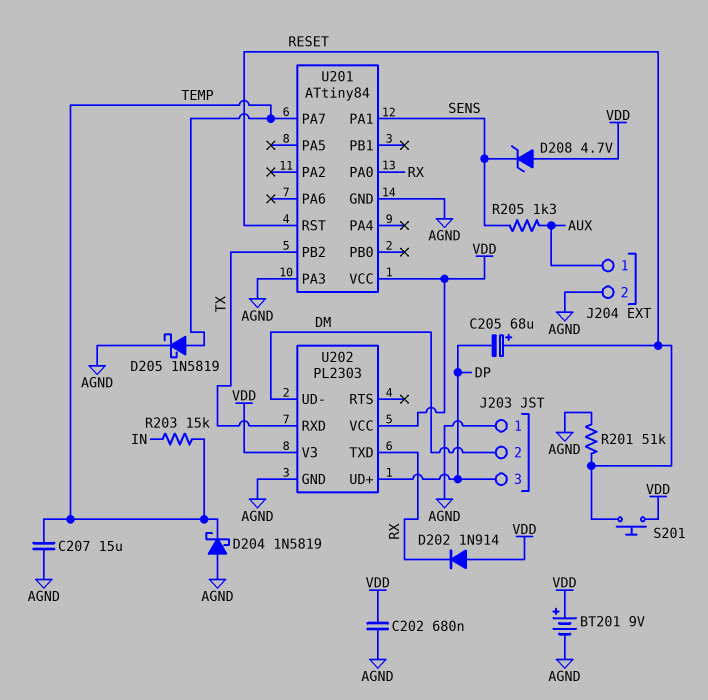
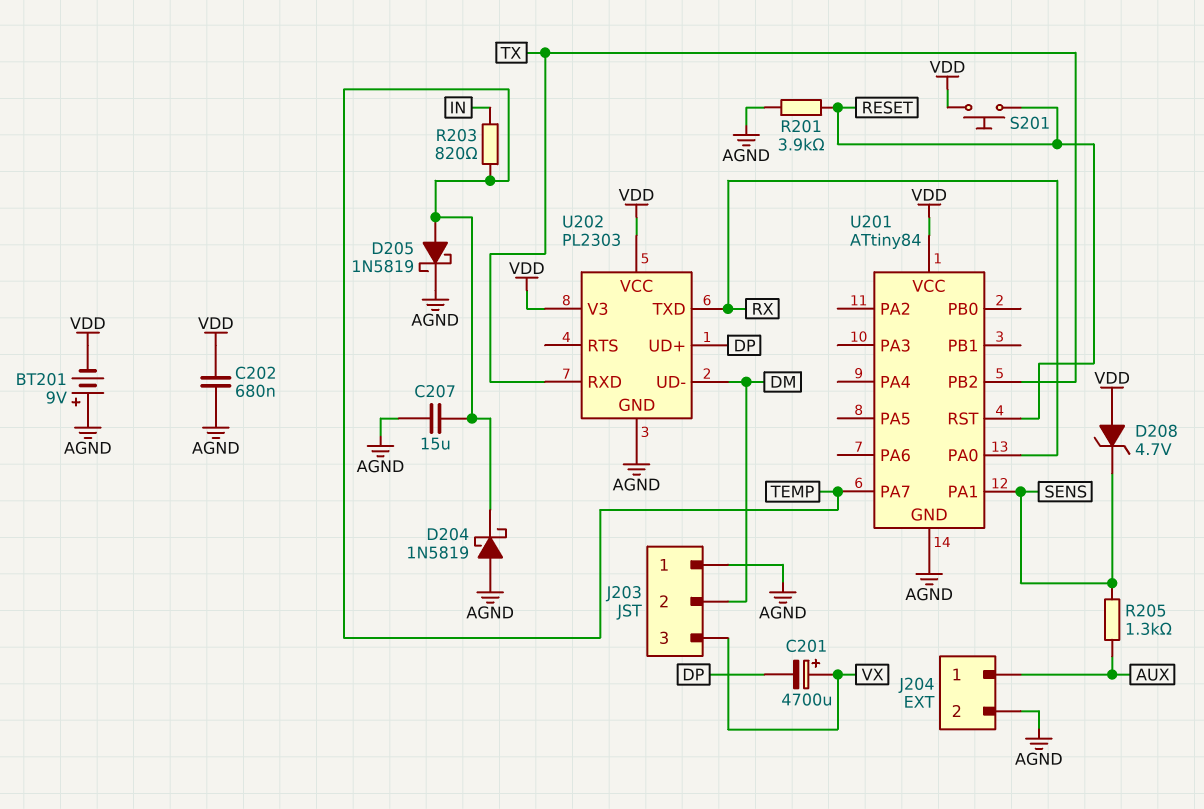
BT201: 9V (plus VDD, minus AGND) -> 9V (plus AGND, minus VDD)
C201: none -> 4700uF (plus VX, minus DP)
C205: 68uF (plus RESET, minus DP) -> none
D202: diode 1N914 (A VDD, K RX) -> none
J203 pin 3: DP -> VX
R201: 51k (AGND, RESET) -> 3.9k (AGND, RESET)
R203: 15k (IN, TEMP) -> 820 (IN, TEMP)
U201 pin PA3: AGND -> none

